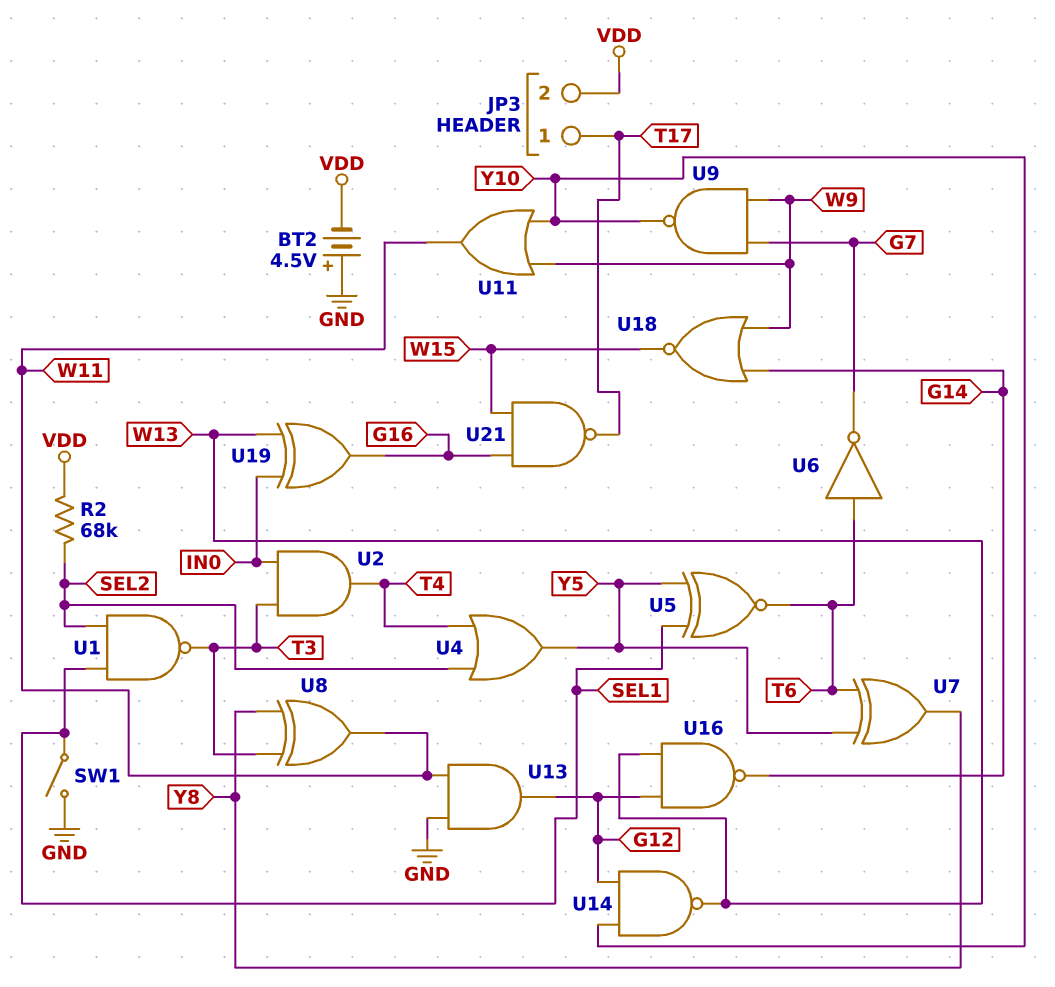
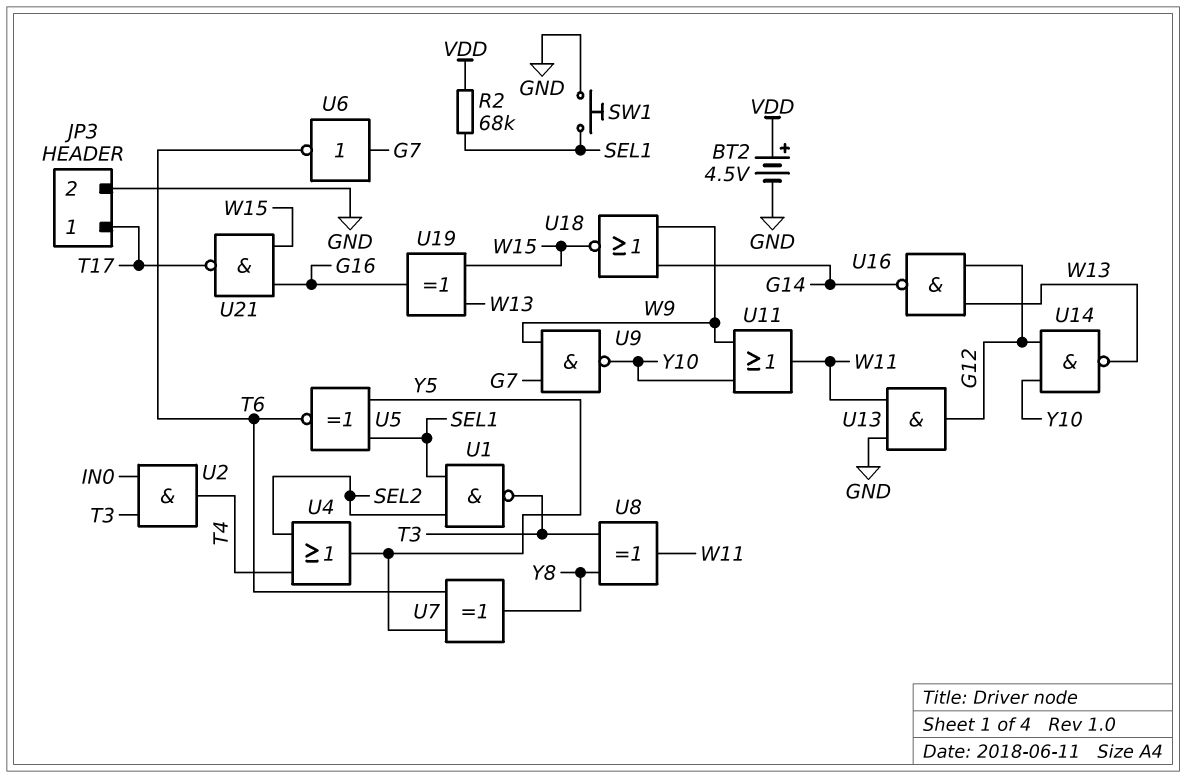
BT2: 4.5V (plus GND, minus VDD) -> 4.5V (plus VDD, minus GND)
JP3 pin 2: VDD -> GND
R2: 68k (SEL2, VDD) -> 68k (SEL1, VDD)
SW1: switch (GND, SEL1) -> button (GND, SEL1)
U6: NOT (in T6, out G7) -> NOT (in G7, out T6)
U19: XOR (in IN0, in W13, out G16) -> XOR (in W13, in W15, out G16)

